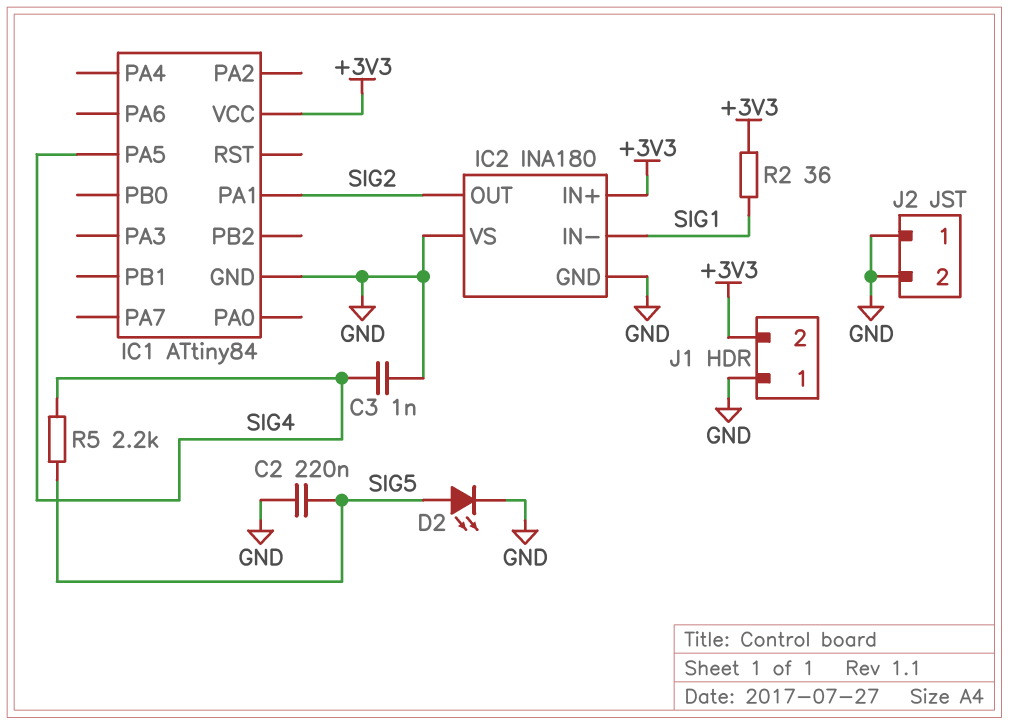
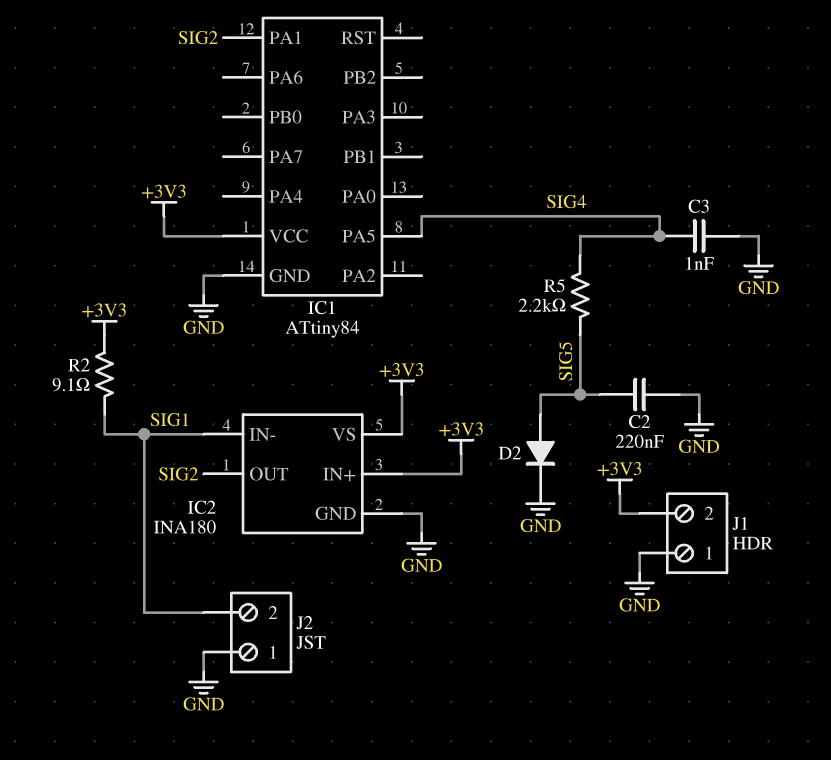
D2: LED (A SIG5, K GND) -> diode (A SIG5, K GND)
IC2 pin VS: GND -> +3V3
J2 pin 2: GND -> SIG1
R2: 36 (+3V3, SIG1) -> 9.1 (+3V3, SIG1)

